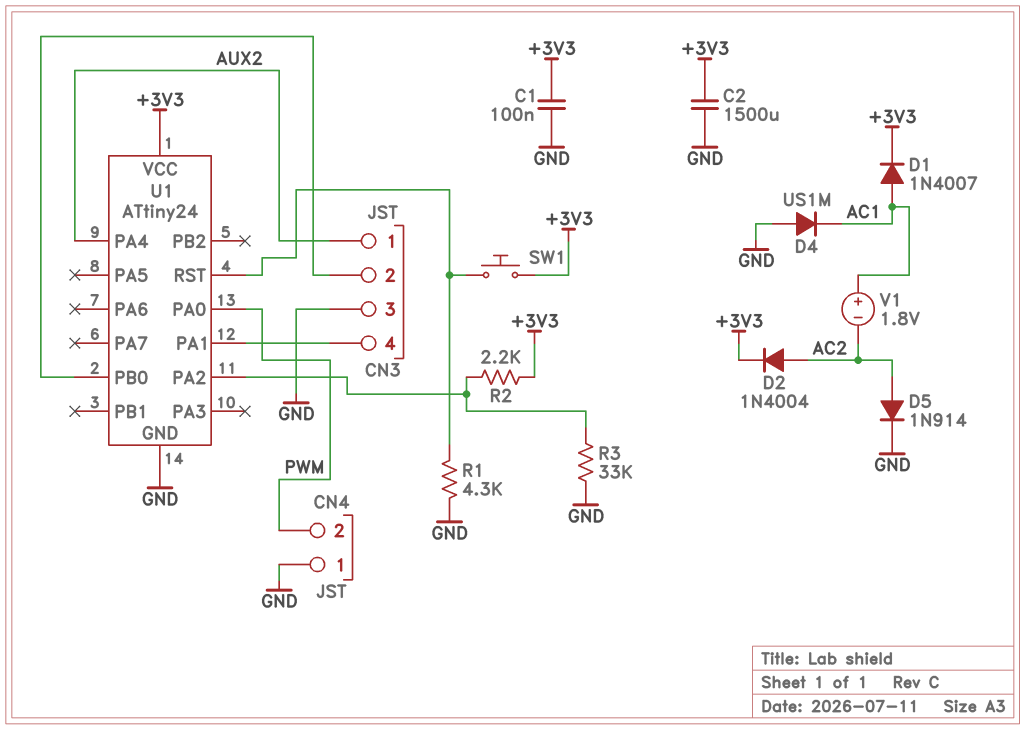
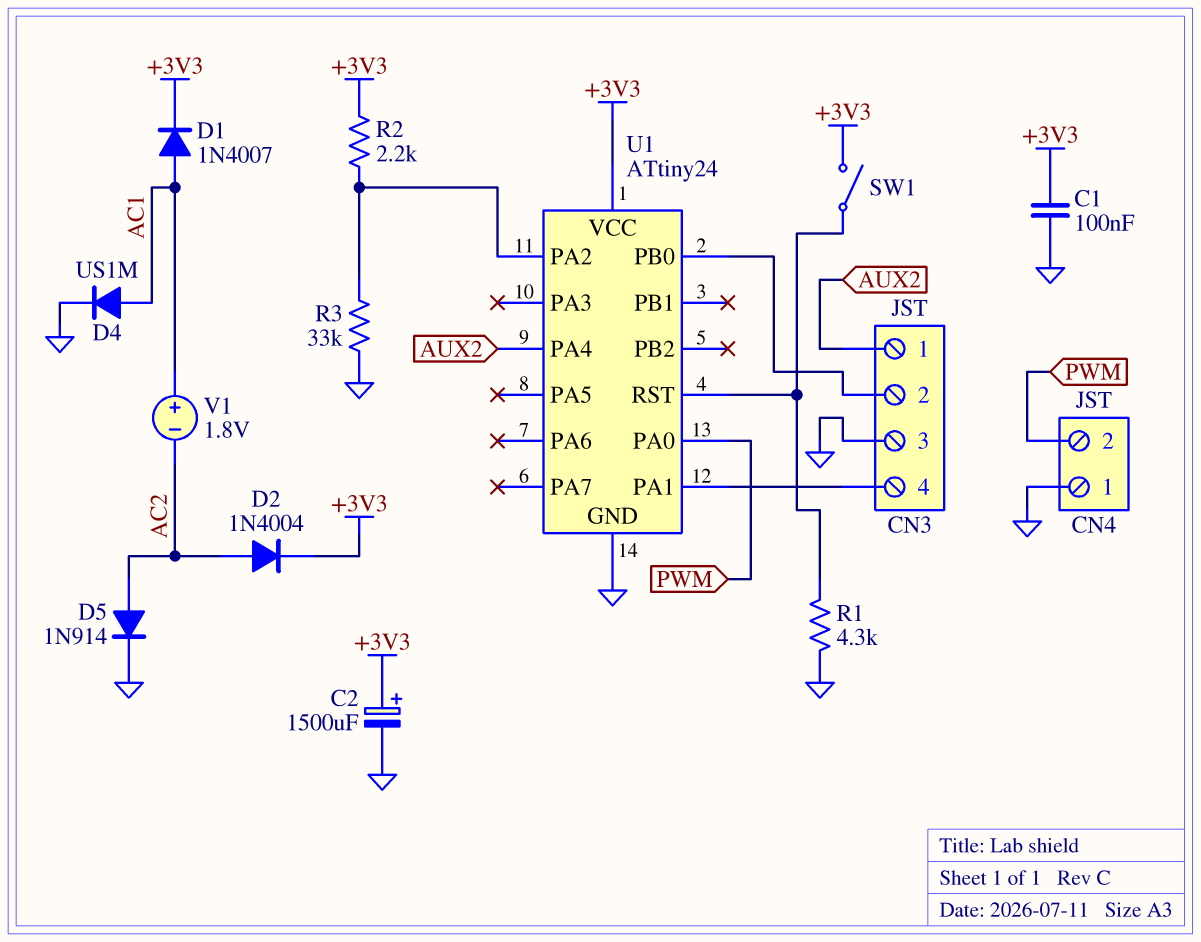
C2: 1500uF (+3V3, GND) -> 1500uF (plus +3V3, minus GND)
D4: diode US1M (A GND, K AC1) -> diode US1M (A AC1, K GND)
SW1: button (+3V3, U1/RST) -> switch (+3V3, U1/RST)

